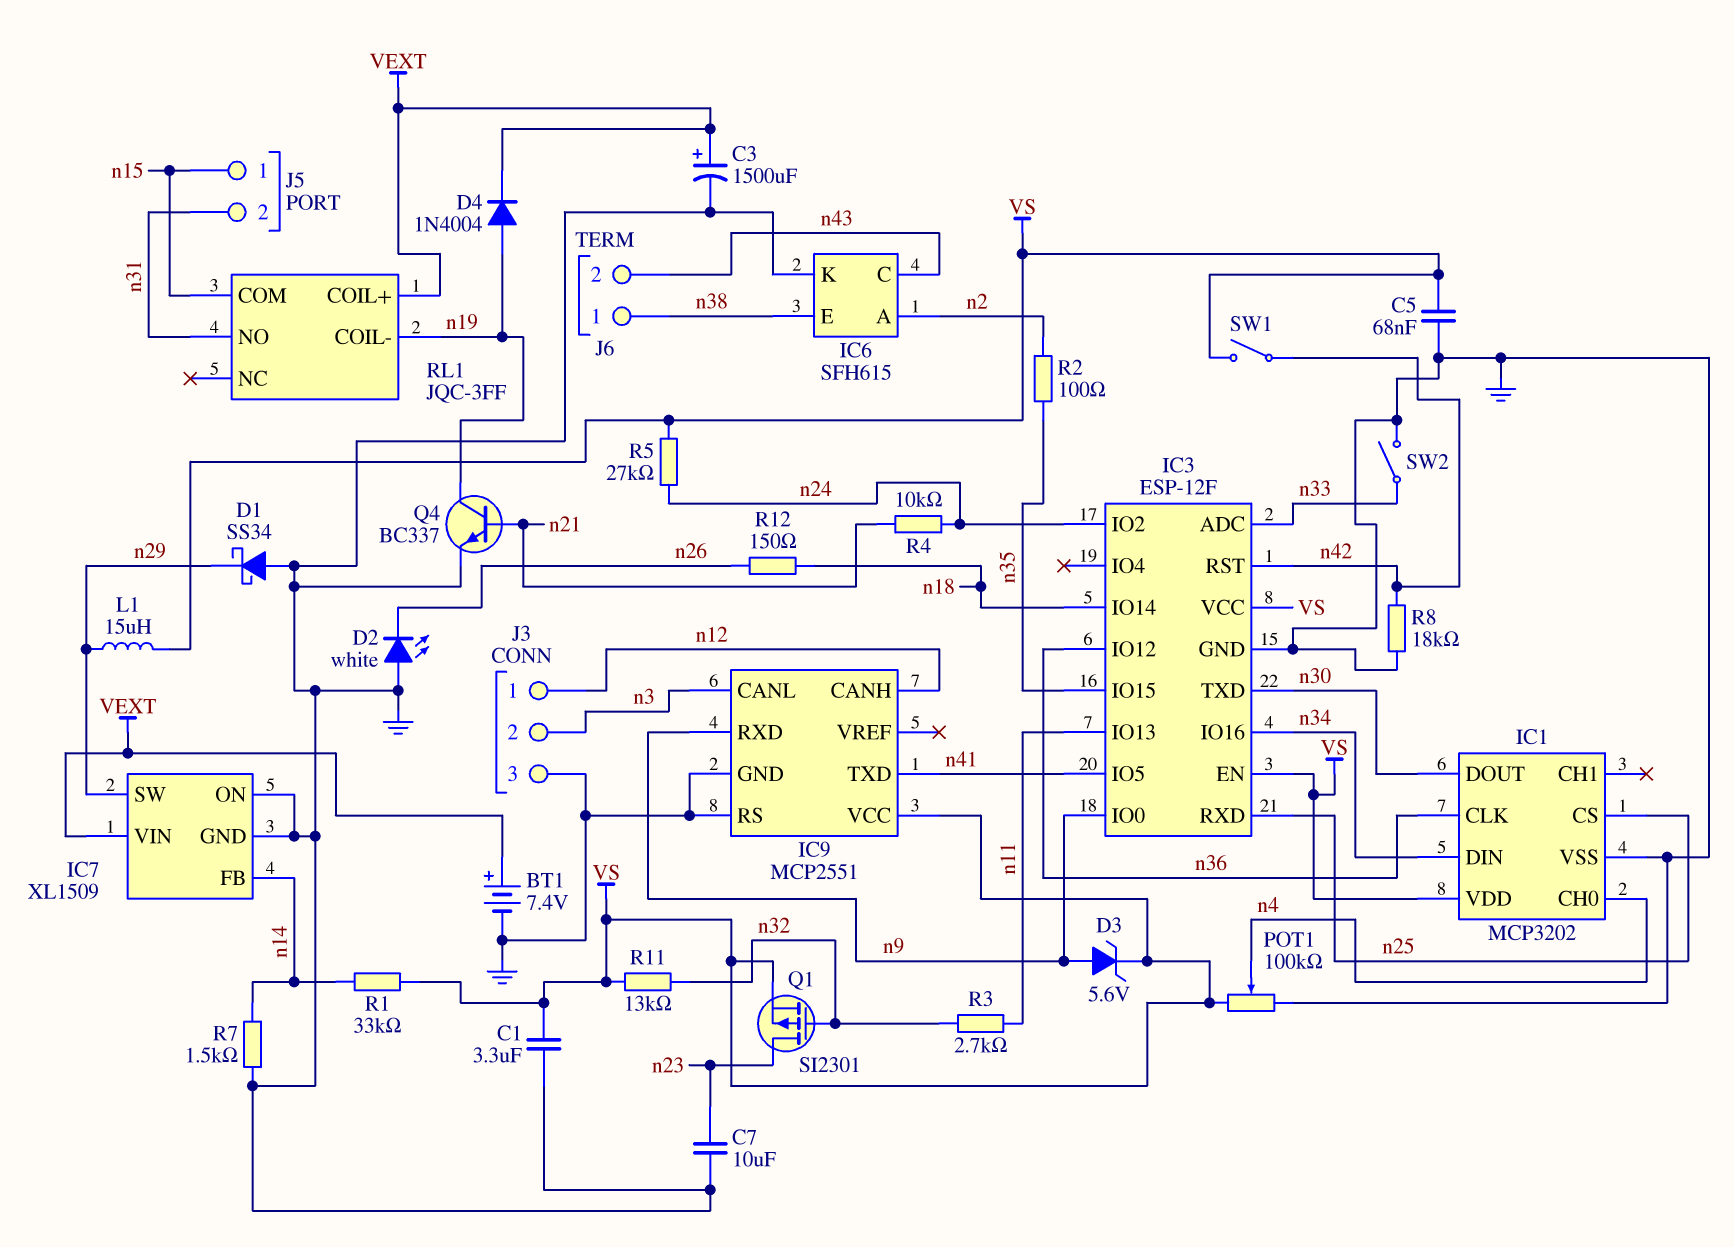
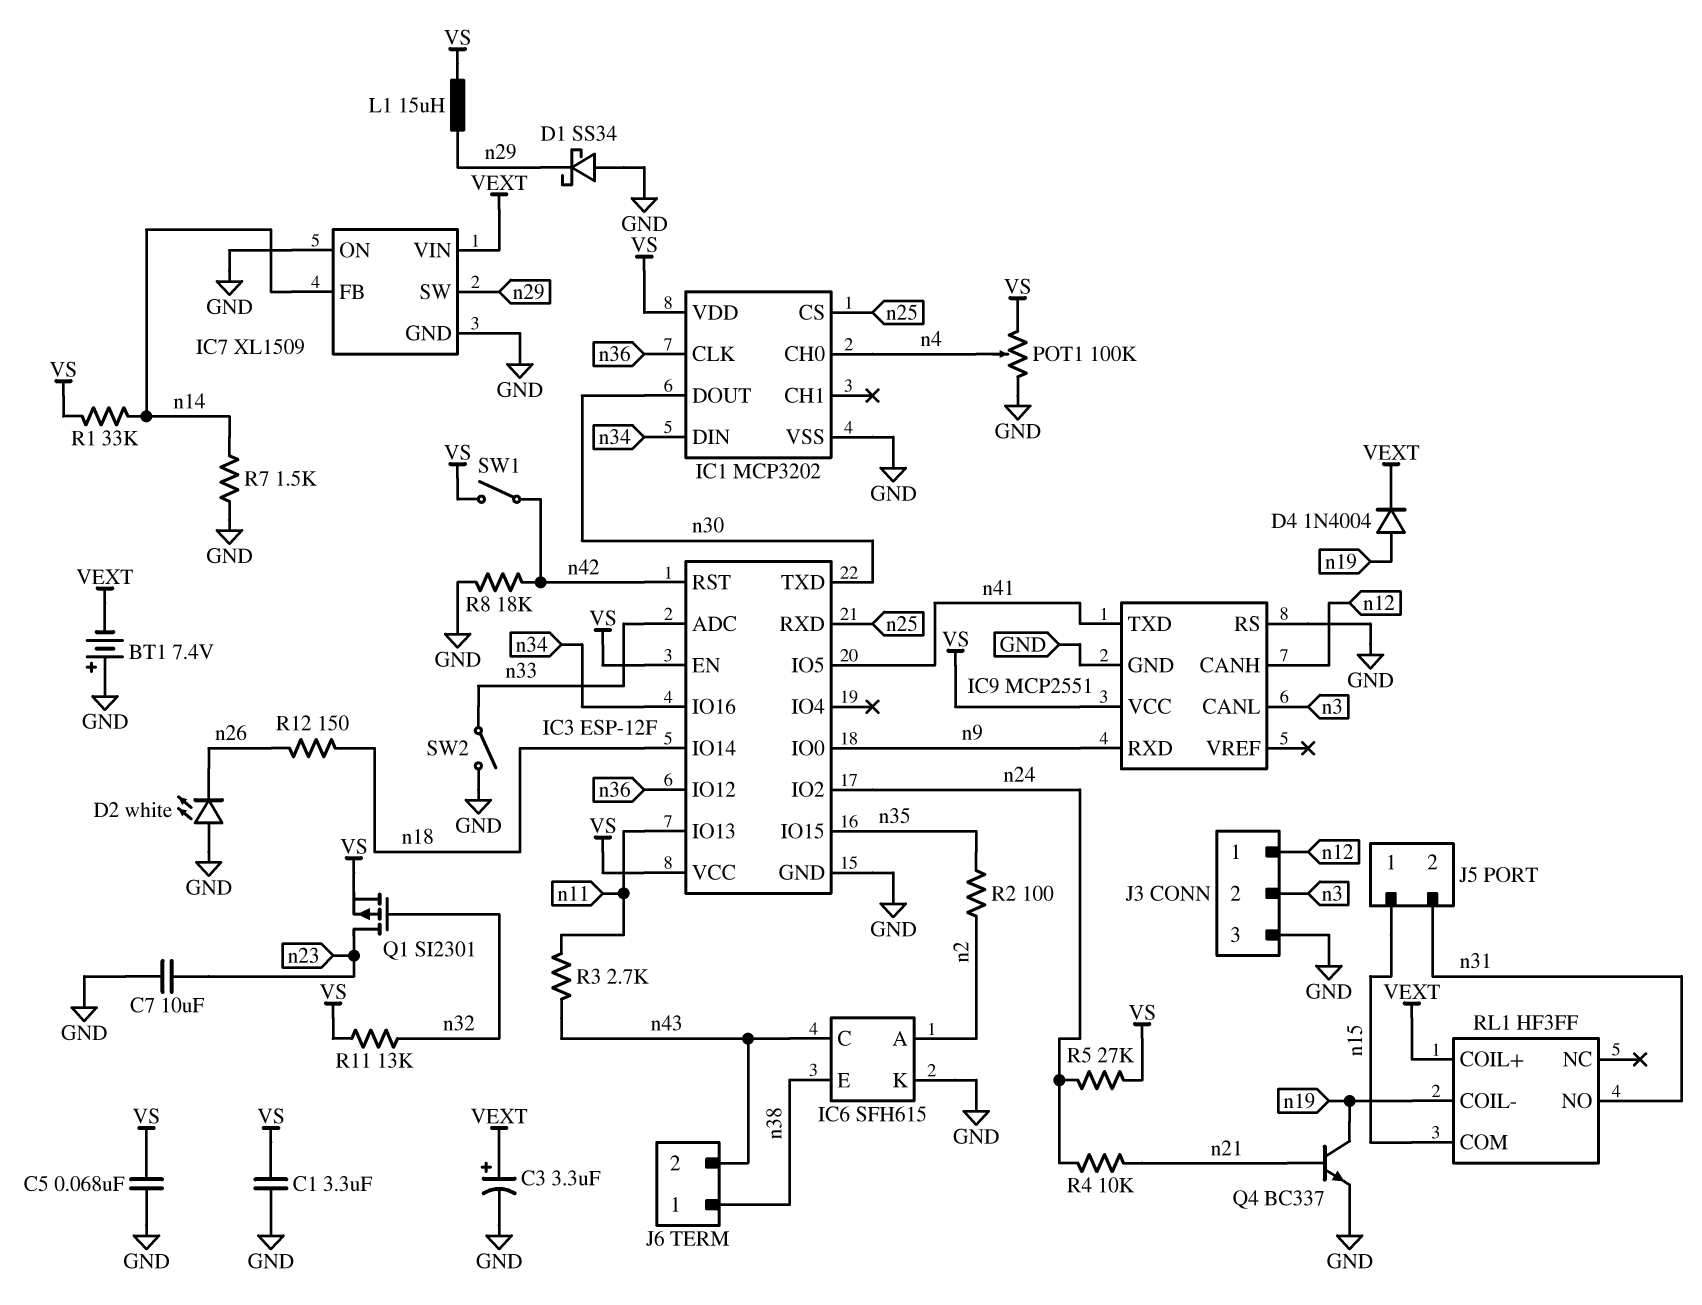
BT1: 7.4V (plus VEXT, minus GND) -> 7.4V (plus GND, minus VEXT)
C3: 1500uF (plus VEXT, minus GND) -> 3.3uF (plus VEXT, minus GND)
D3: zener 5.6V (A n9, K VS) -> none
R3: 2.7k (n11, n32) -> 2.7k (n11, n43)
RL1: JQC-3FF -> HF3FF

